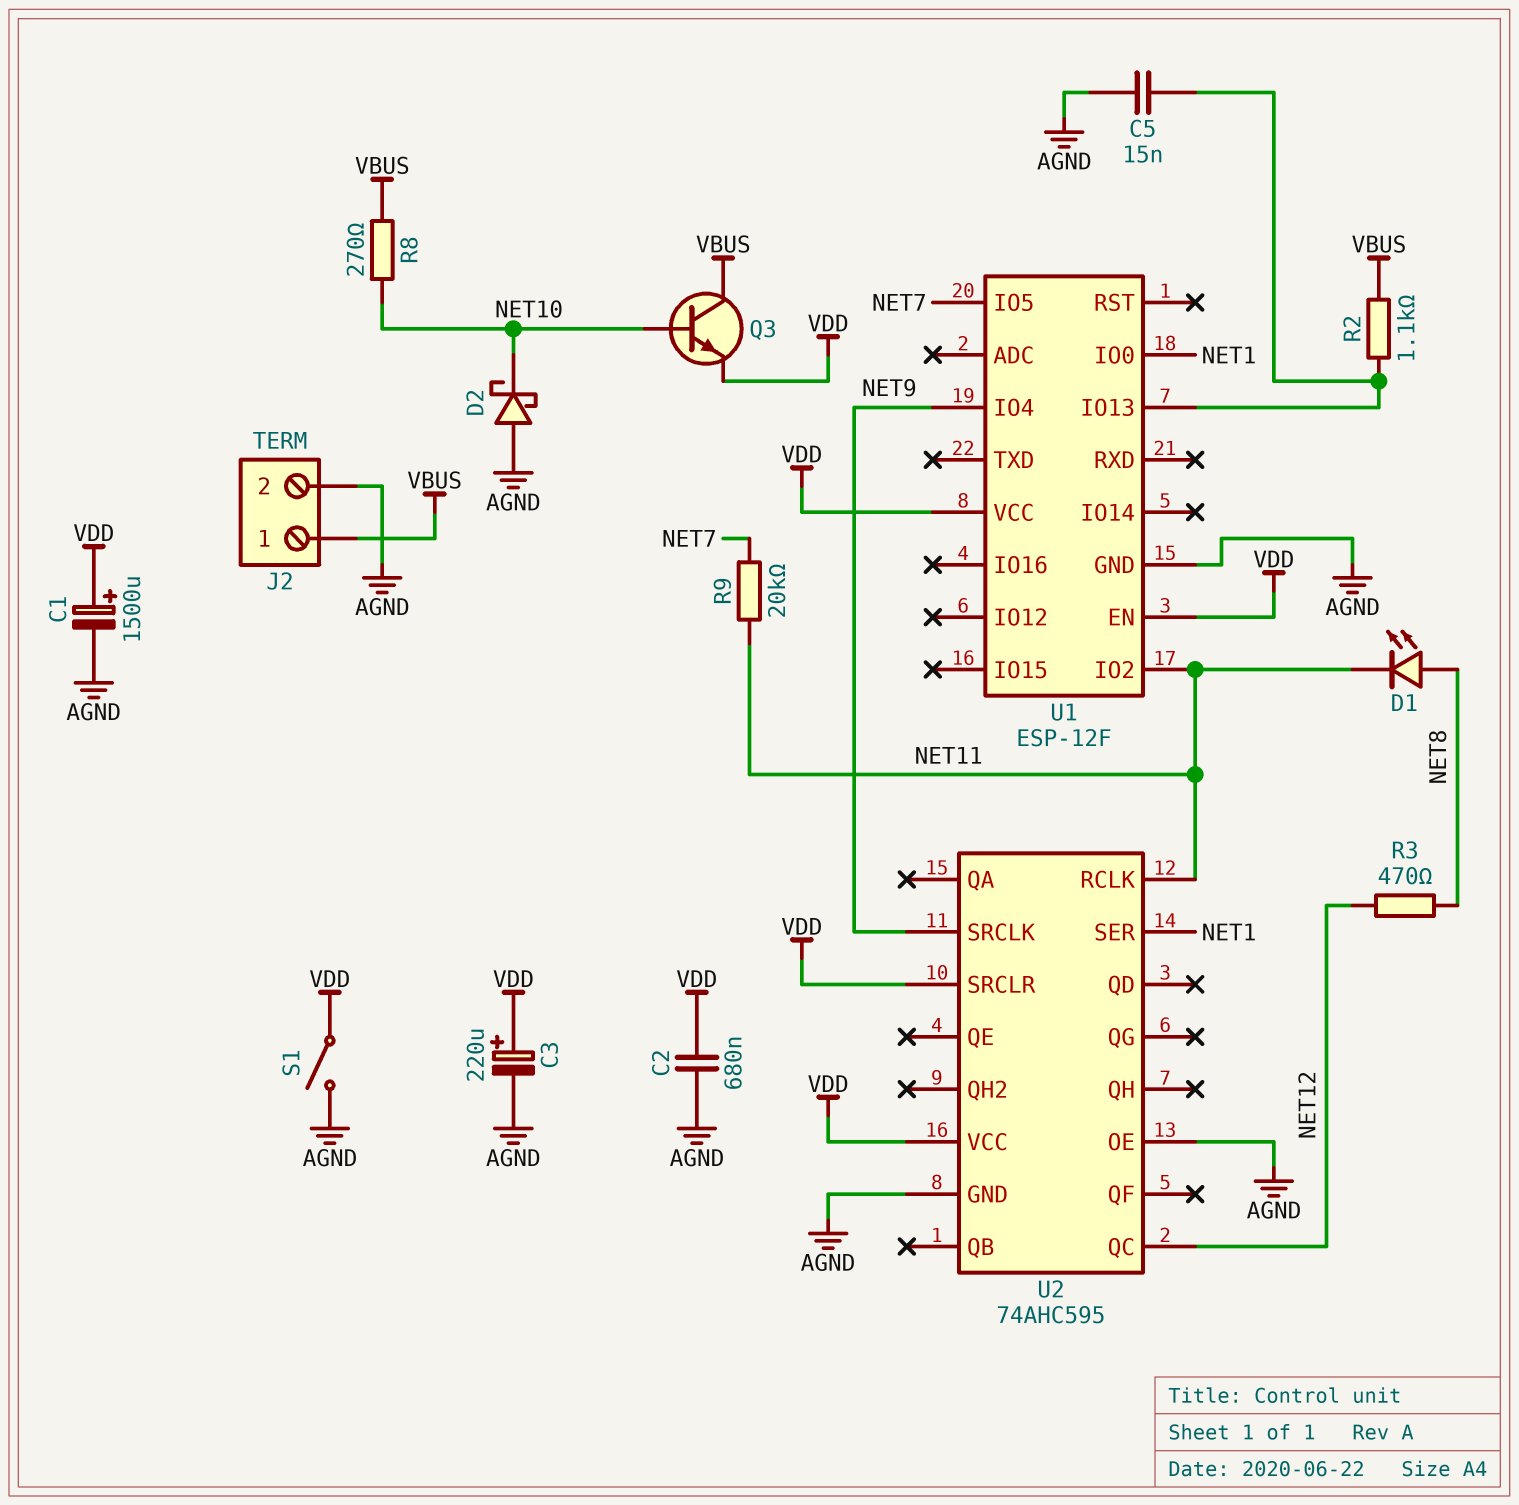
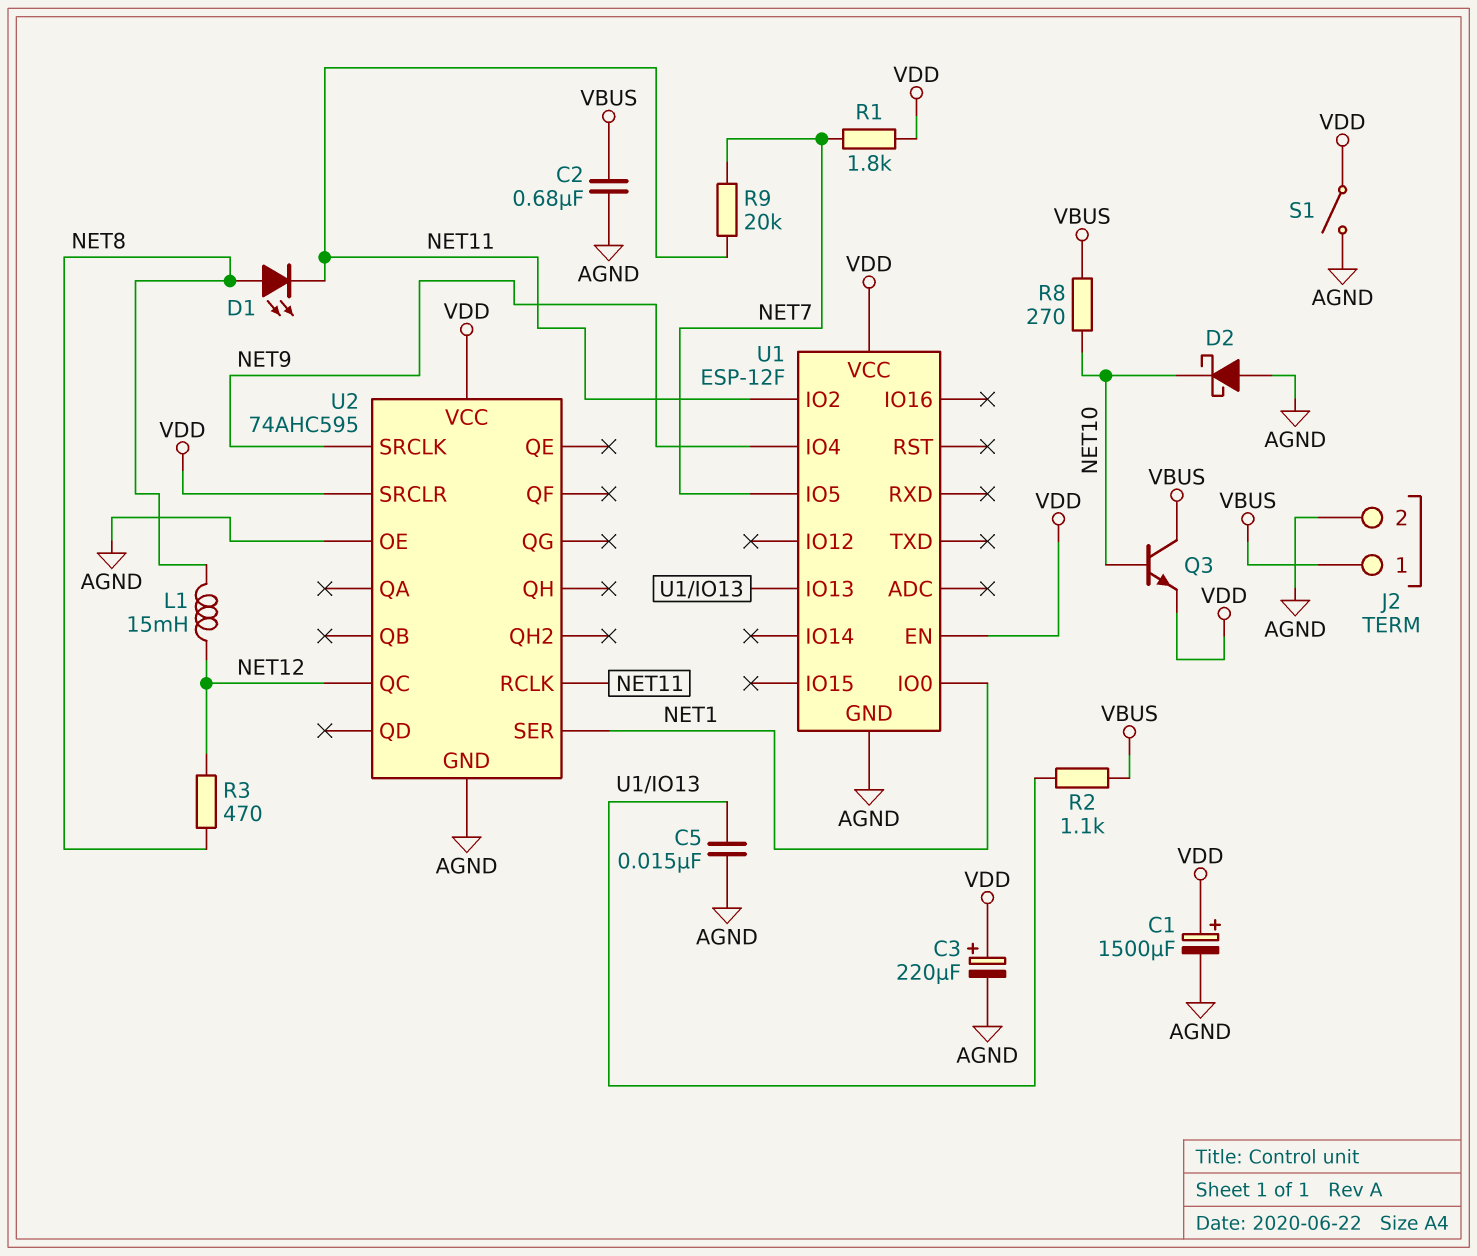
C2: 680nF (AGND, VDD) -> 680nF (AGND, VBUS)
L1: none -> 15mH (NET8, NET12)
R1: none -> 1.8k (NET7, VDD)

